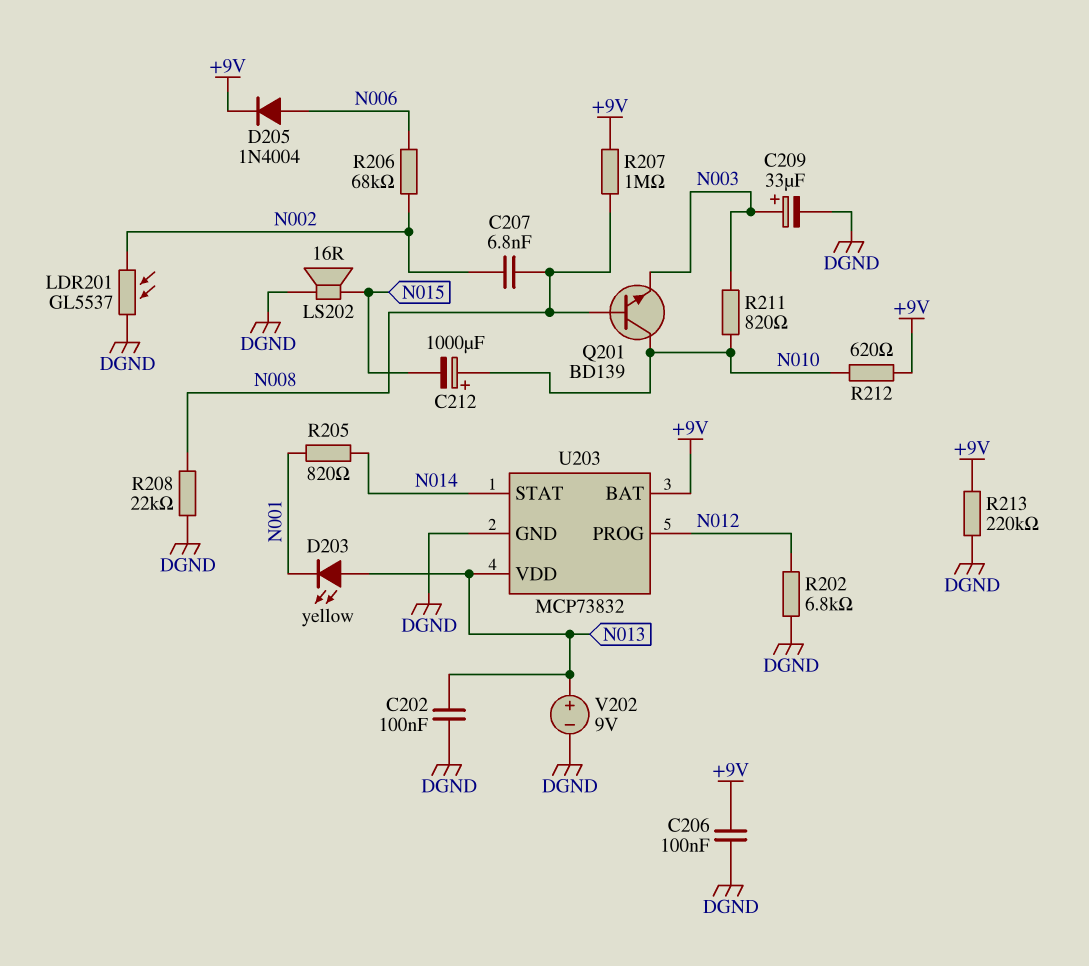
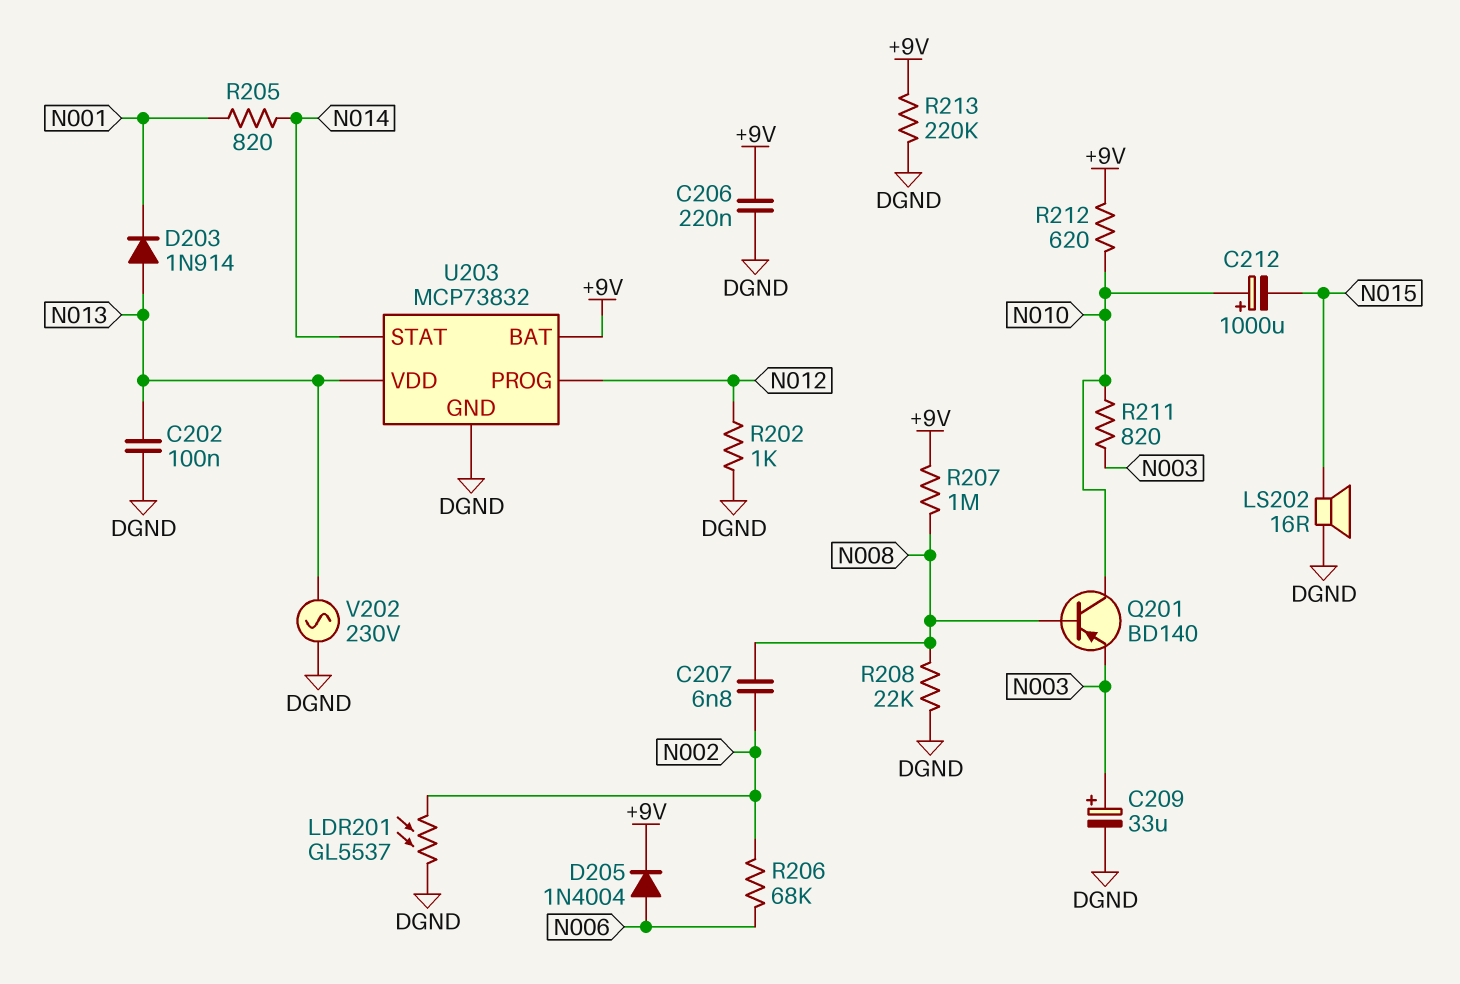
C206: 100nF (+9V, DGND) -> 220nF (+9V, DGND)
D203: LED yellow (A N013, K N001) -> diode 1N914 (A N013, K N001)
Q201: NPN BD139 (B N008, C N010, E N003) -> PNP BD140 (B N008, C N010, E N003)
R202: 6.8k (DGND, N012) -> 1k (DGND, N012)
V202: 9V (plus N013, minus DGND) -> AC 230V (DGND, N013)

